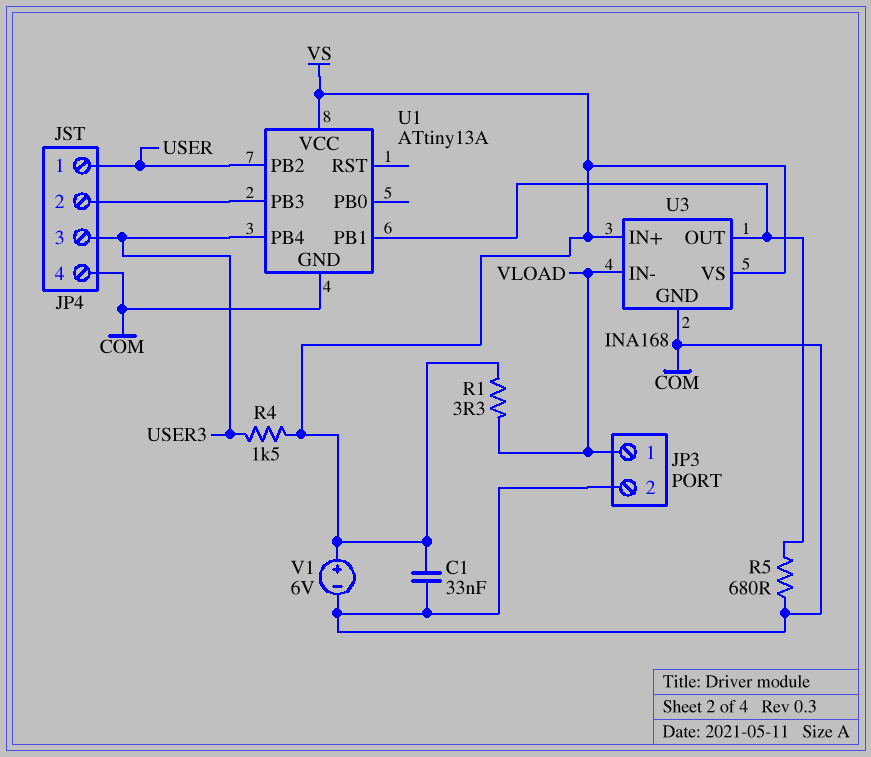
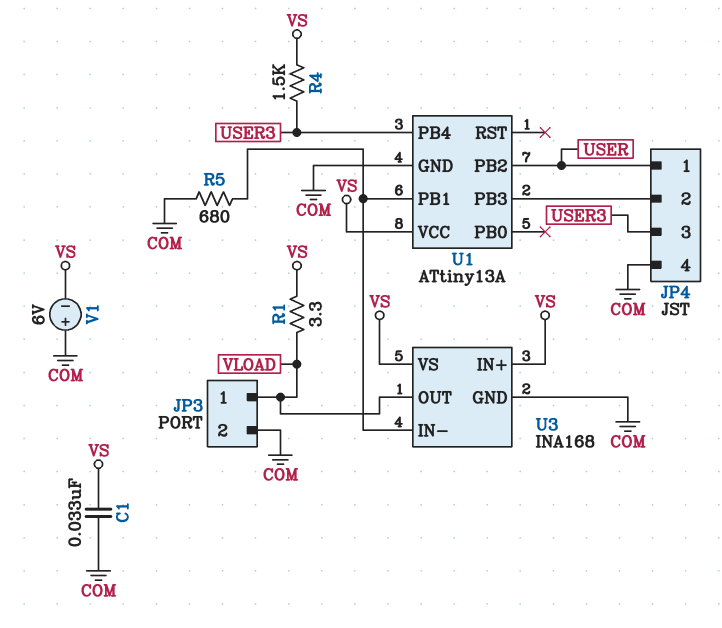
U3 pin IN-: VLOAD -> U1/PB1
U3 pin OUT: U1/PB1 -> VLOAD
V1: 6V (plus VS, minus COM) -> 6V (plus COM, minus VS)

